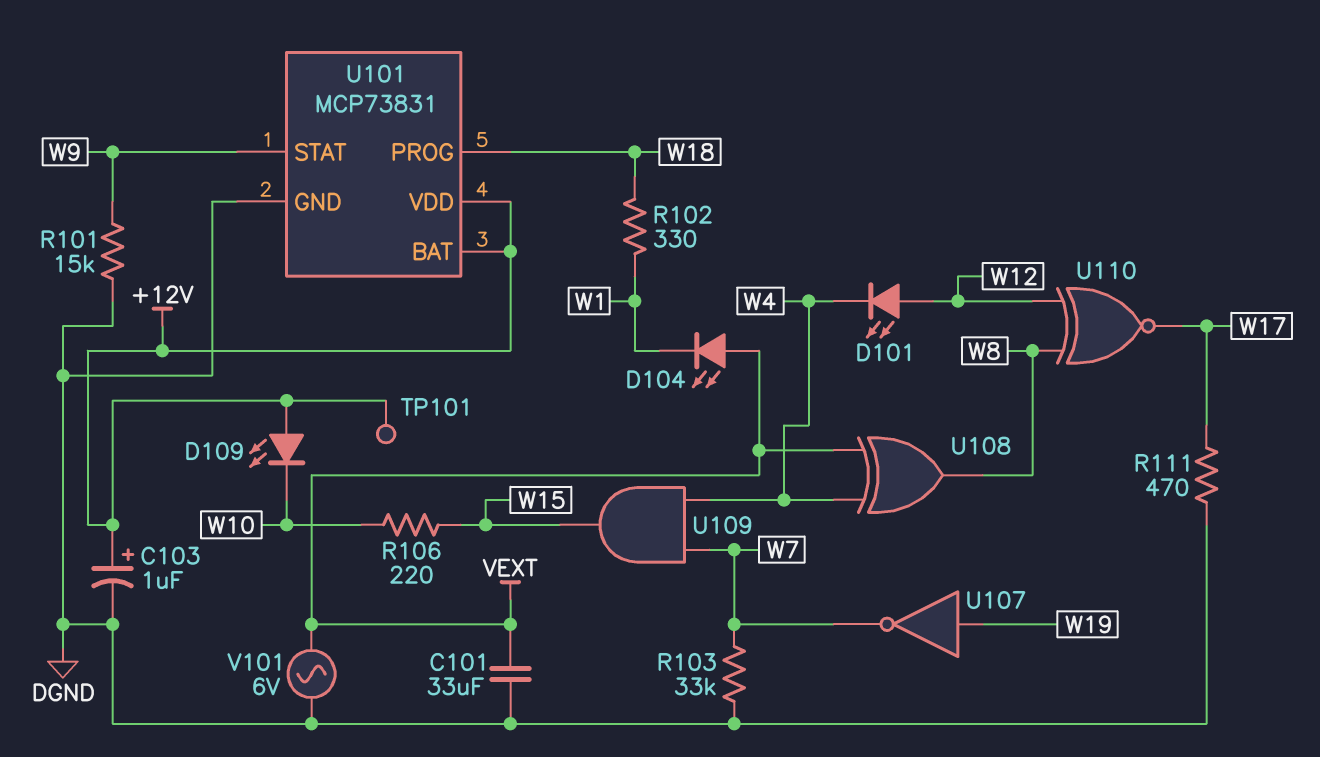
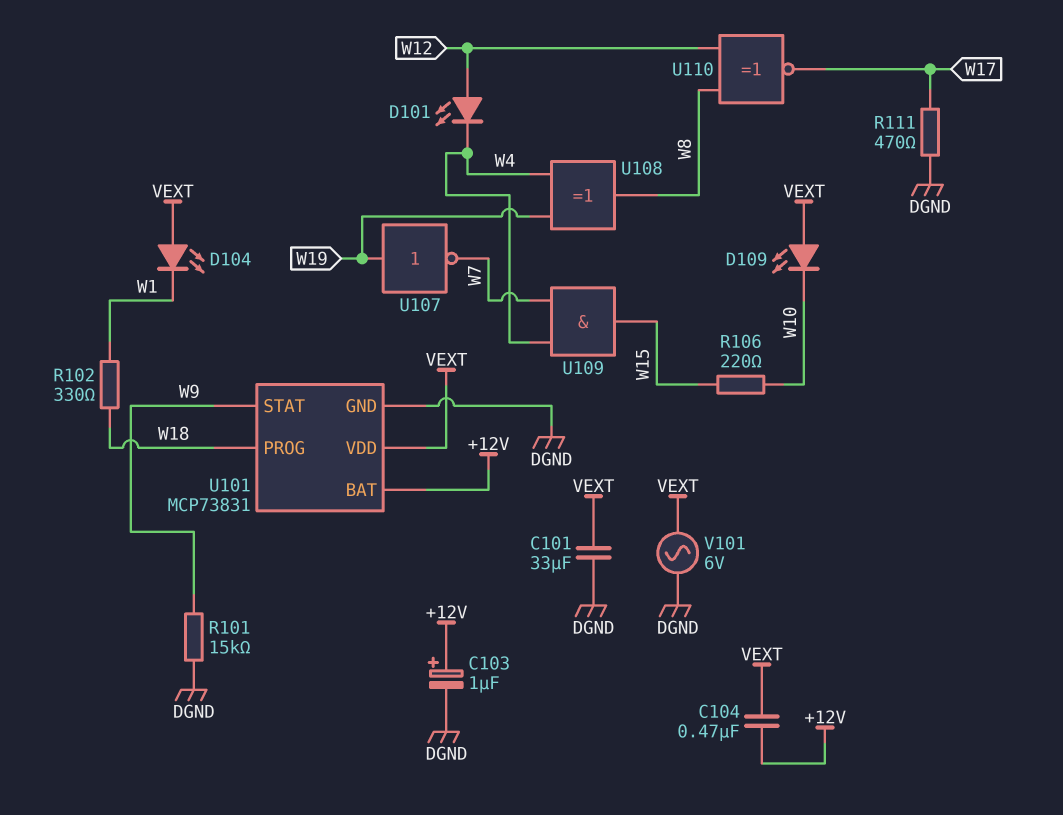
C104: none -> 470nF (+12V, VEXT)
D109: LED (A +12V, K W10) -> LED (A VEXT, K W10)
R103: 33k (DGND, W7) -> none
TP101: test point (+12V) -> none
U101 pin VDD: +12V -> VEXT
U108: XOR (in VEXT, in W4, out W8) -> XOR (in W4, in W19, out W8)

